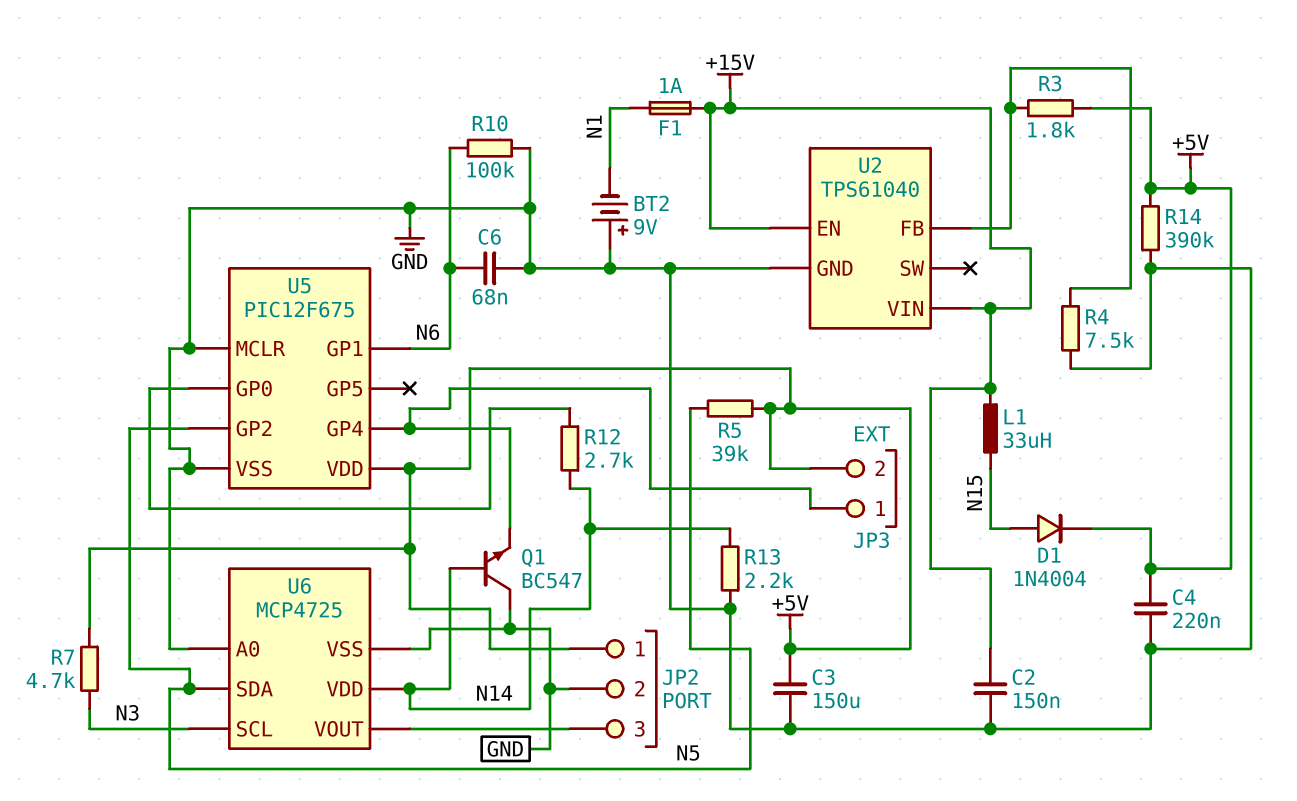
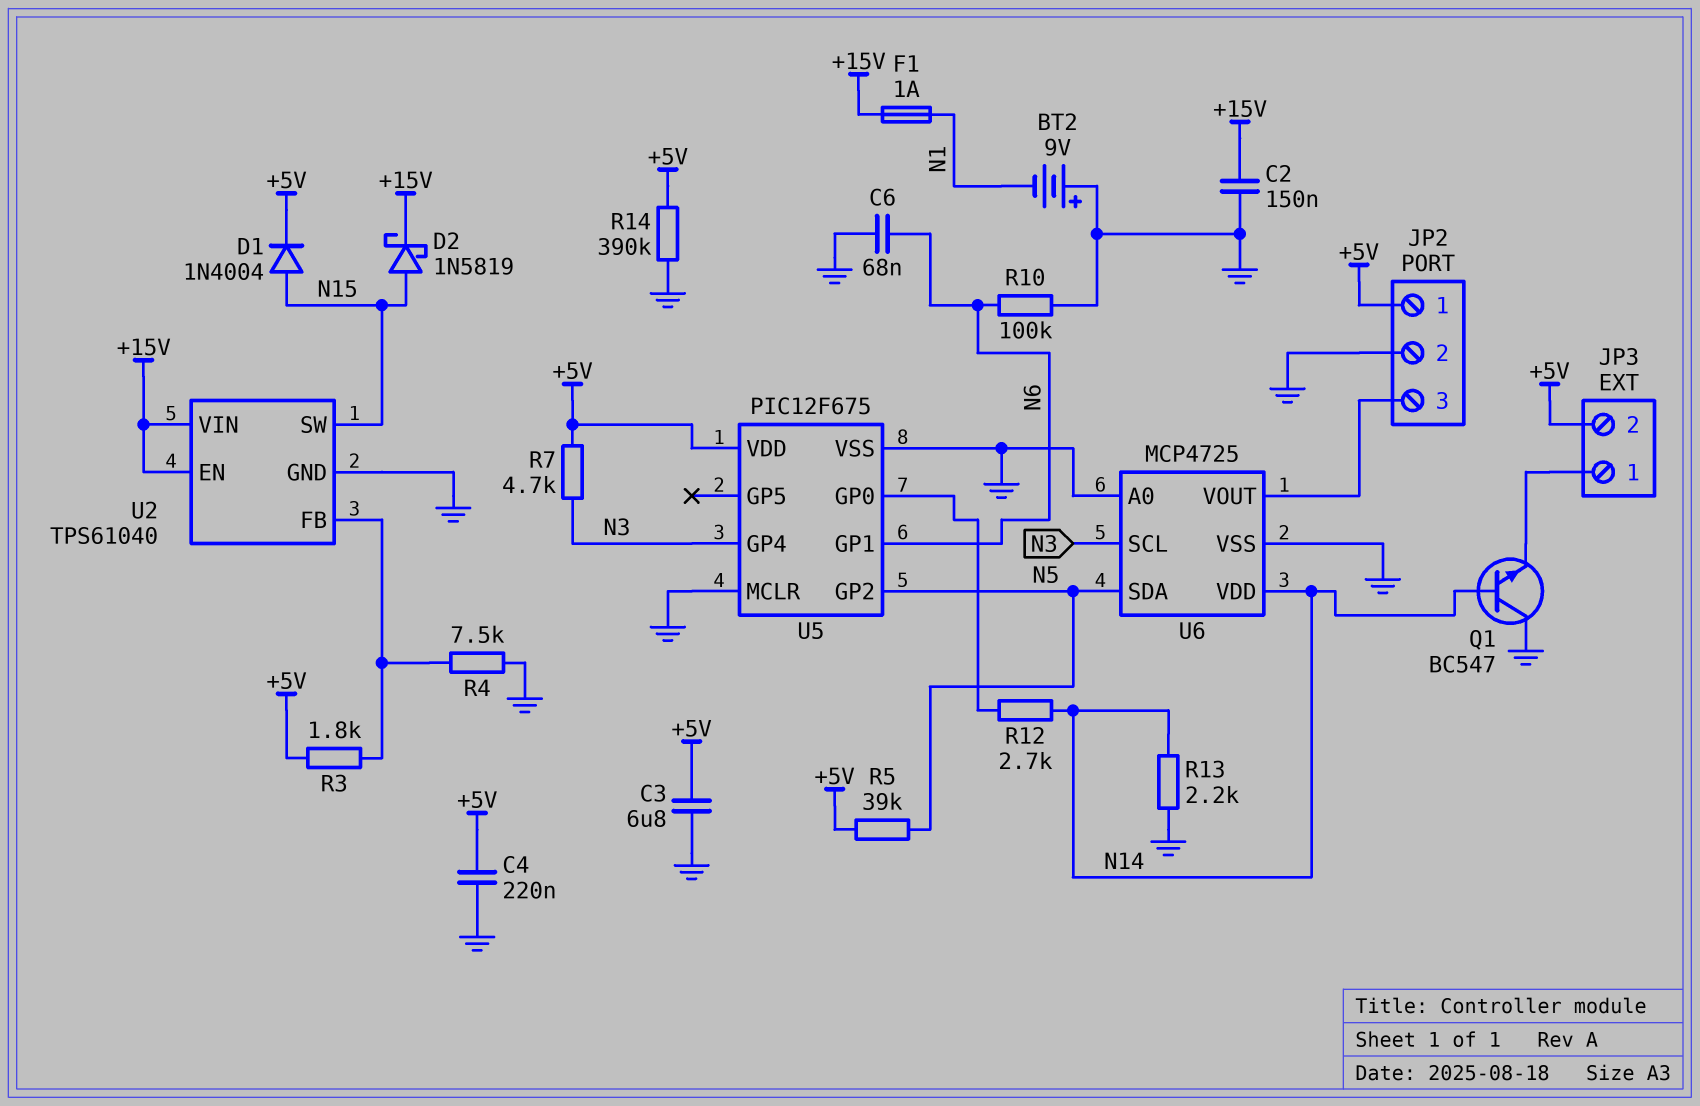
C3: 150uF (+5V, GND) -> 6.8uF (+5V, GND)
D2: none -> schottky 1N5819 (A N15, K +15V)
L1: 33uH (+15V, N15) -> none
U2 pin SW: none -> N15
U5 pin GP4: JP3/1 -> N3

